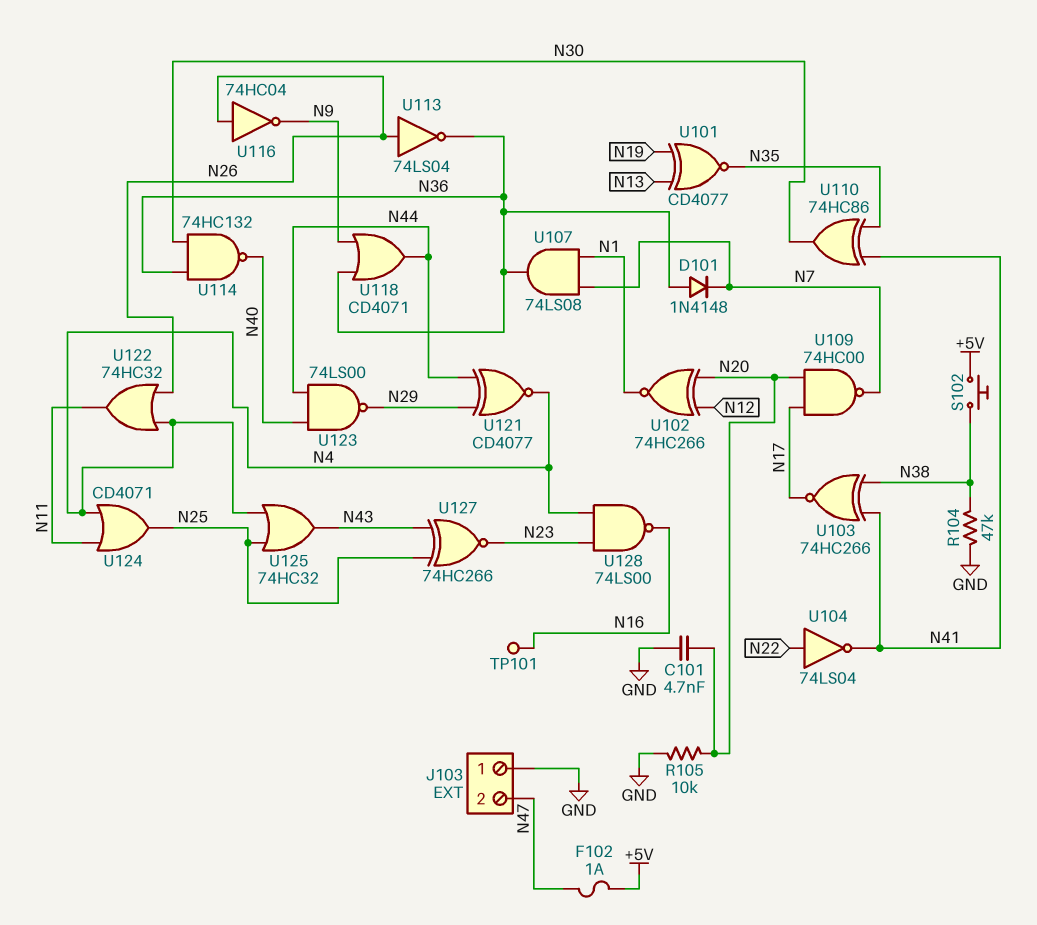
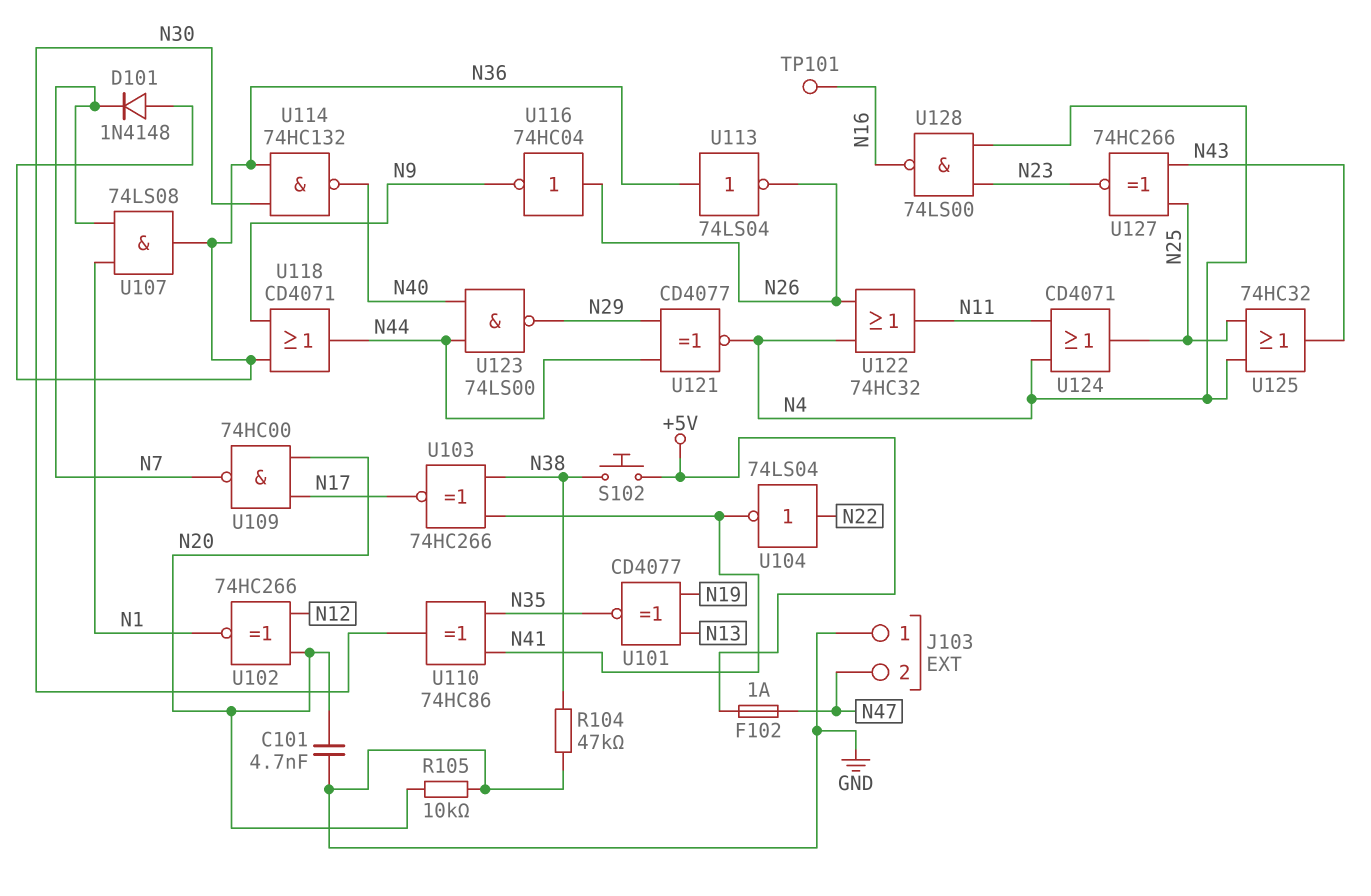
U113: NOT 74LS04 (in N26, out N36) -> NOT 74LS04 (in N36, out N26)

